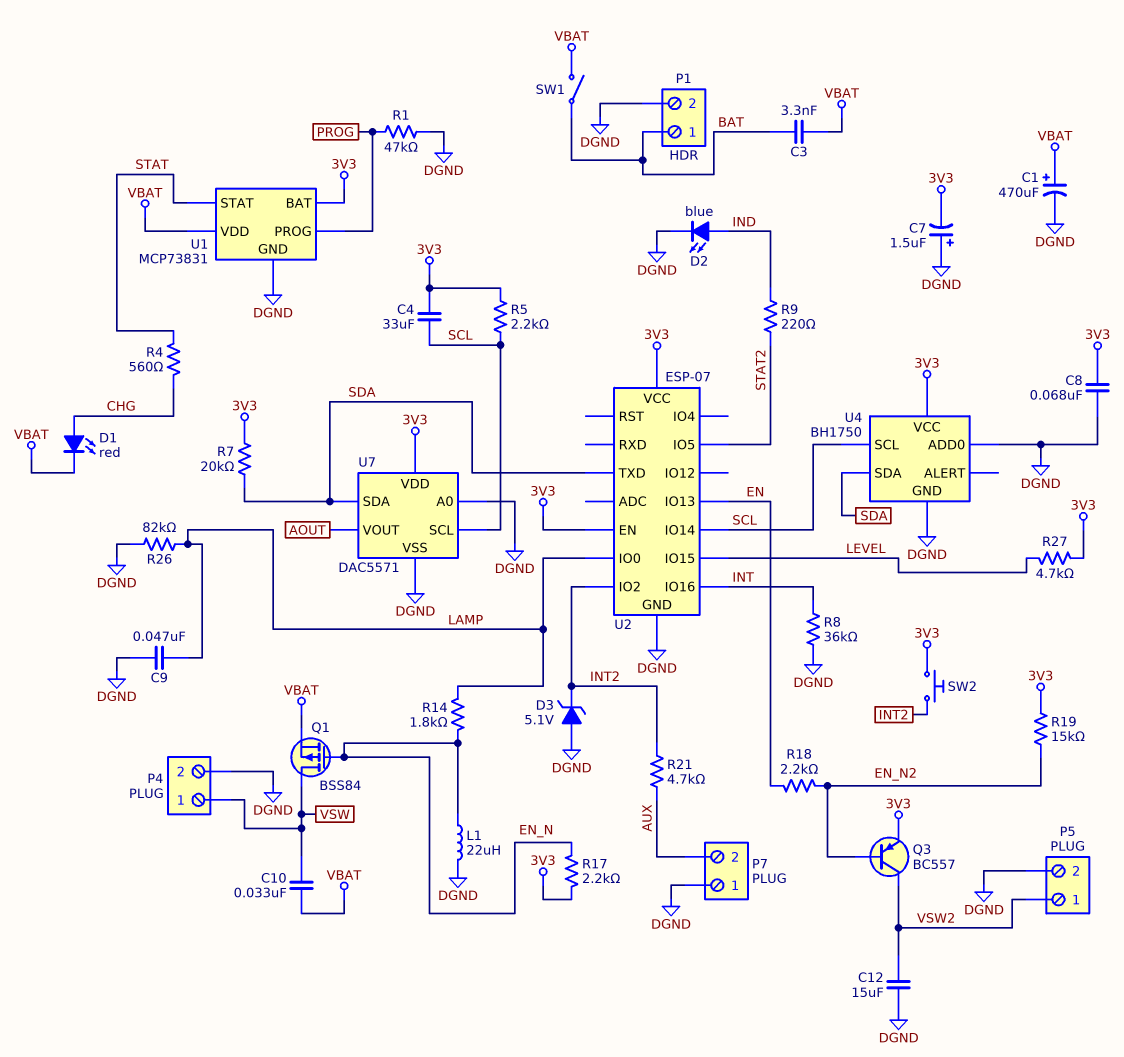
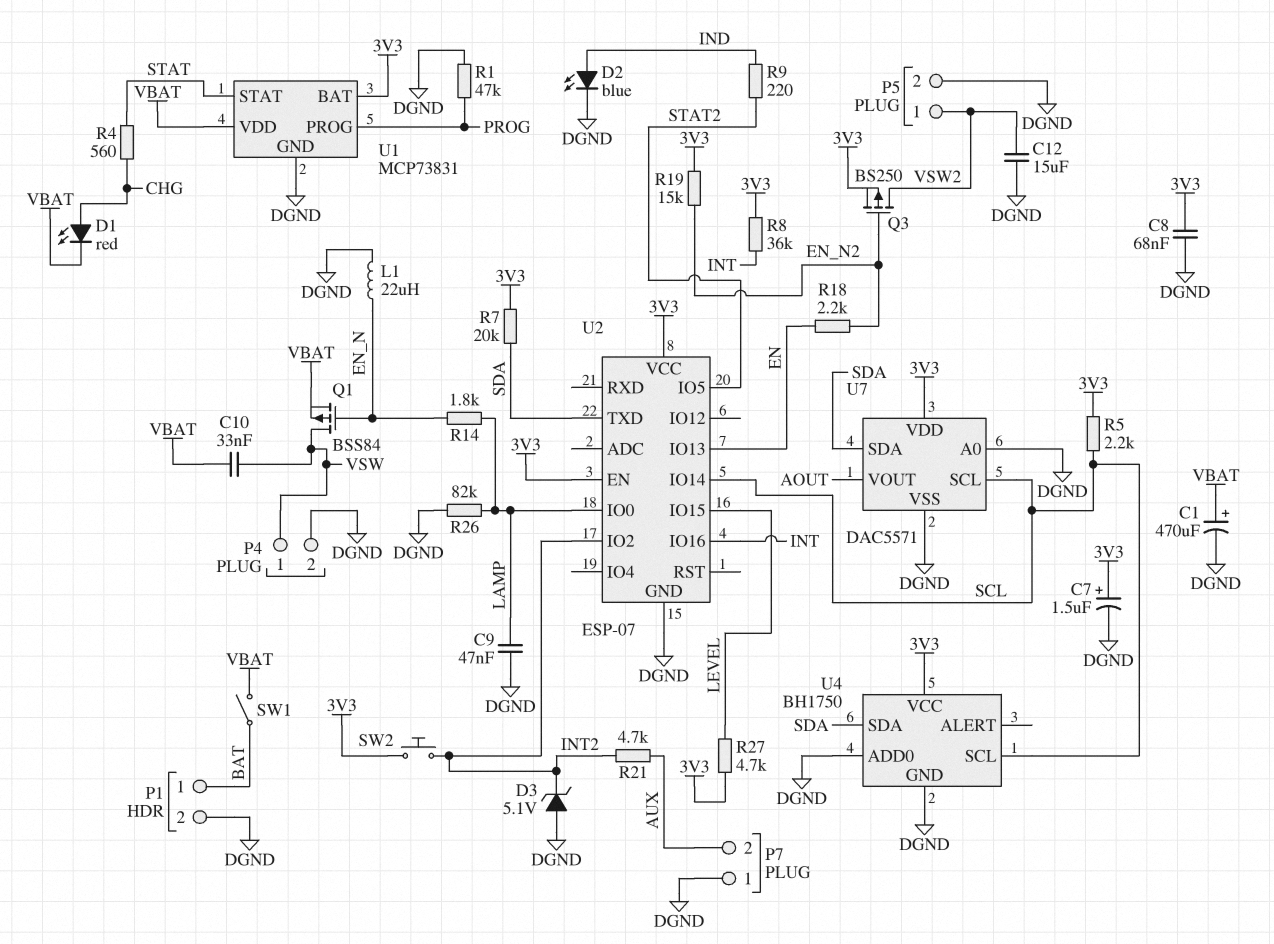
C3: 3.3nF (BAT, VBAT) -> none
C4: 33uF (3V3, SCL) -> none
C7: 1.5uF (plus DGND, minus 3V3) -> 1.5uF (plus 3V3, minus DGND)
Q3: PNP BC557 (B EN_N2, C VSW2, E 3V3) -> PMOS BS250 (G EN_N2, D VSW2, S 3V3)
R8: 36k (DGND, INT) -> 36k (3V3, INT)
R17: 2.2k (3V3, EN_N) -> none

